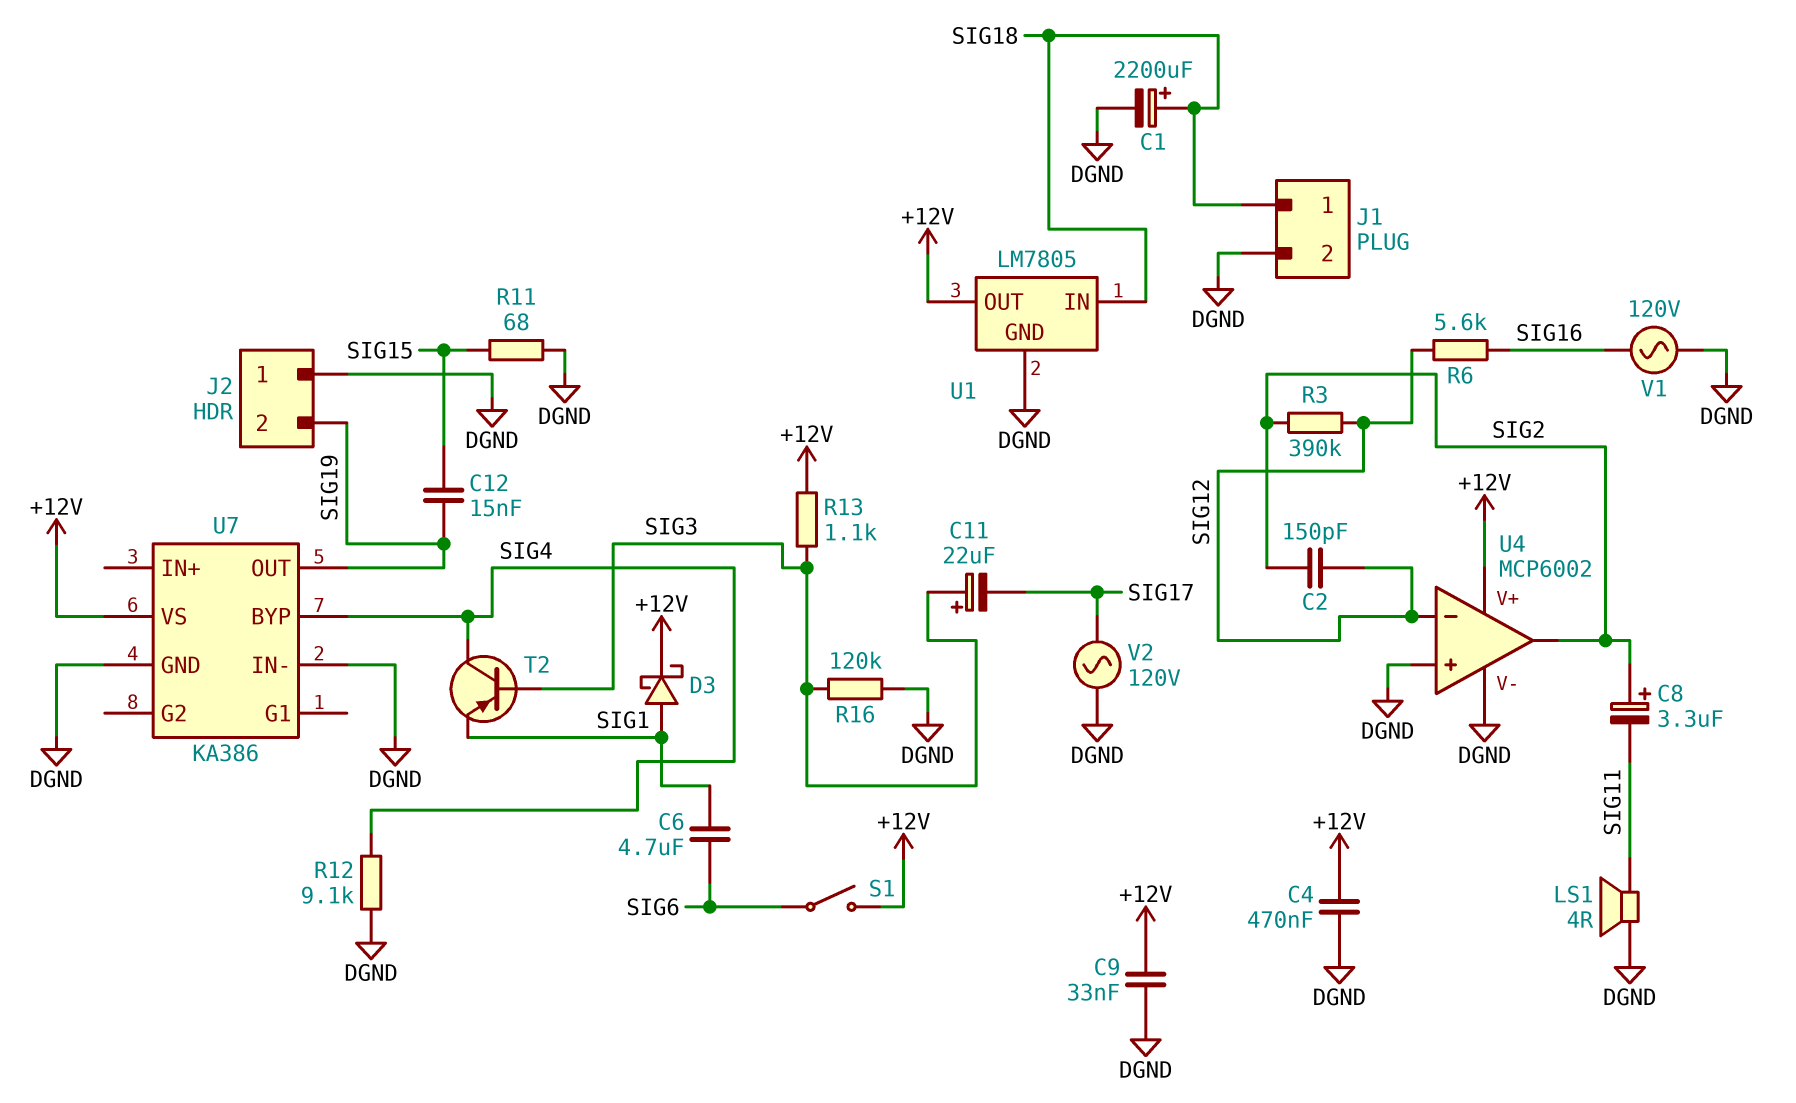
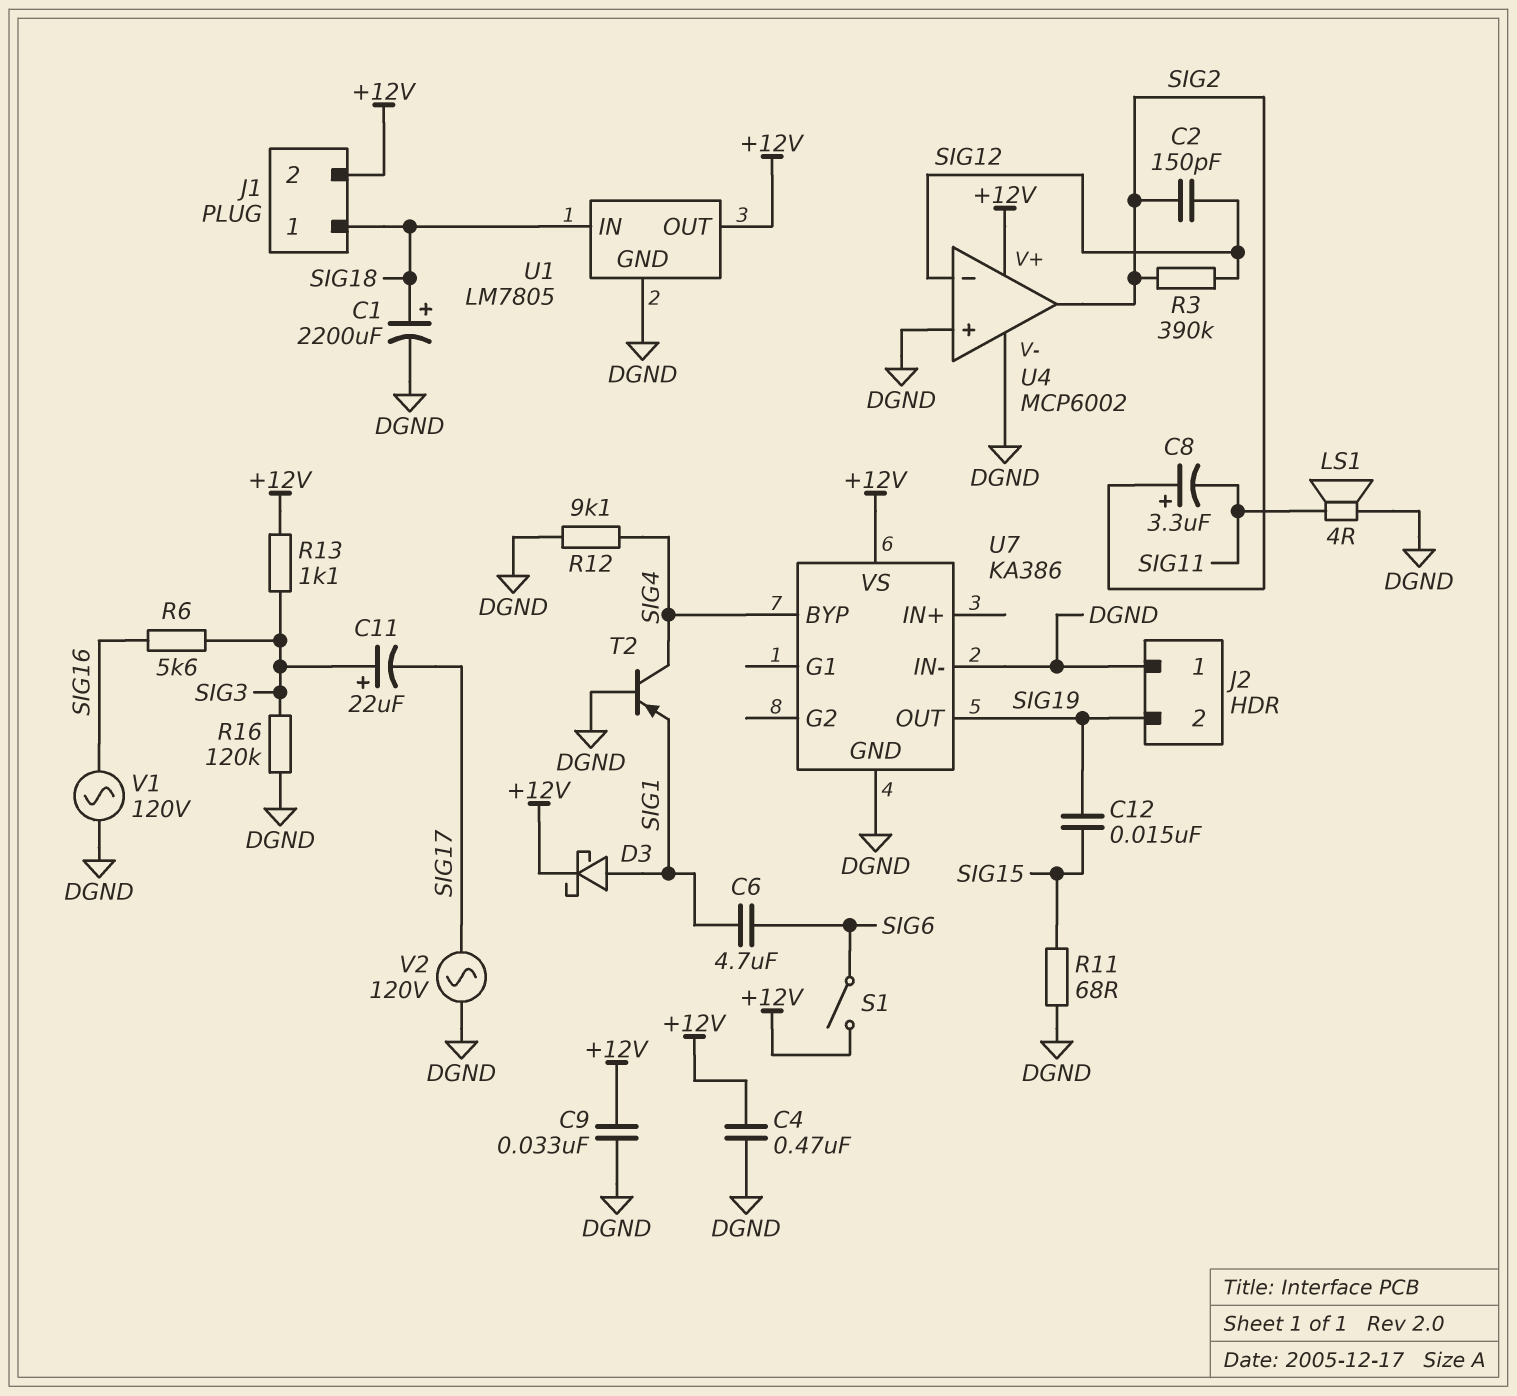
J1 pin 2: DGND -> +12V
R6: 5.6k (SIG12, SIG16) -> 5.6k (SIG3, SIG16)
T2: PNP (B SIG3, C SIG4, E SIG1) -> PNP (B DGND, C SIG4, E SIG1)

